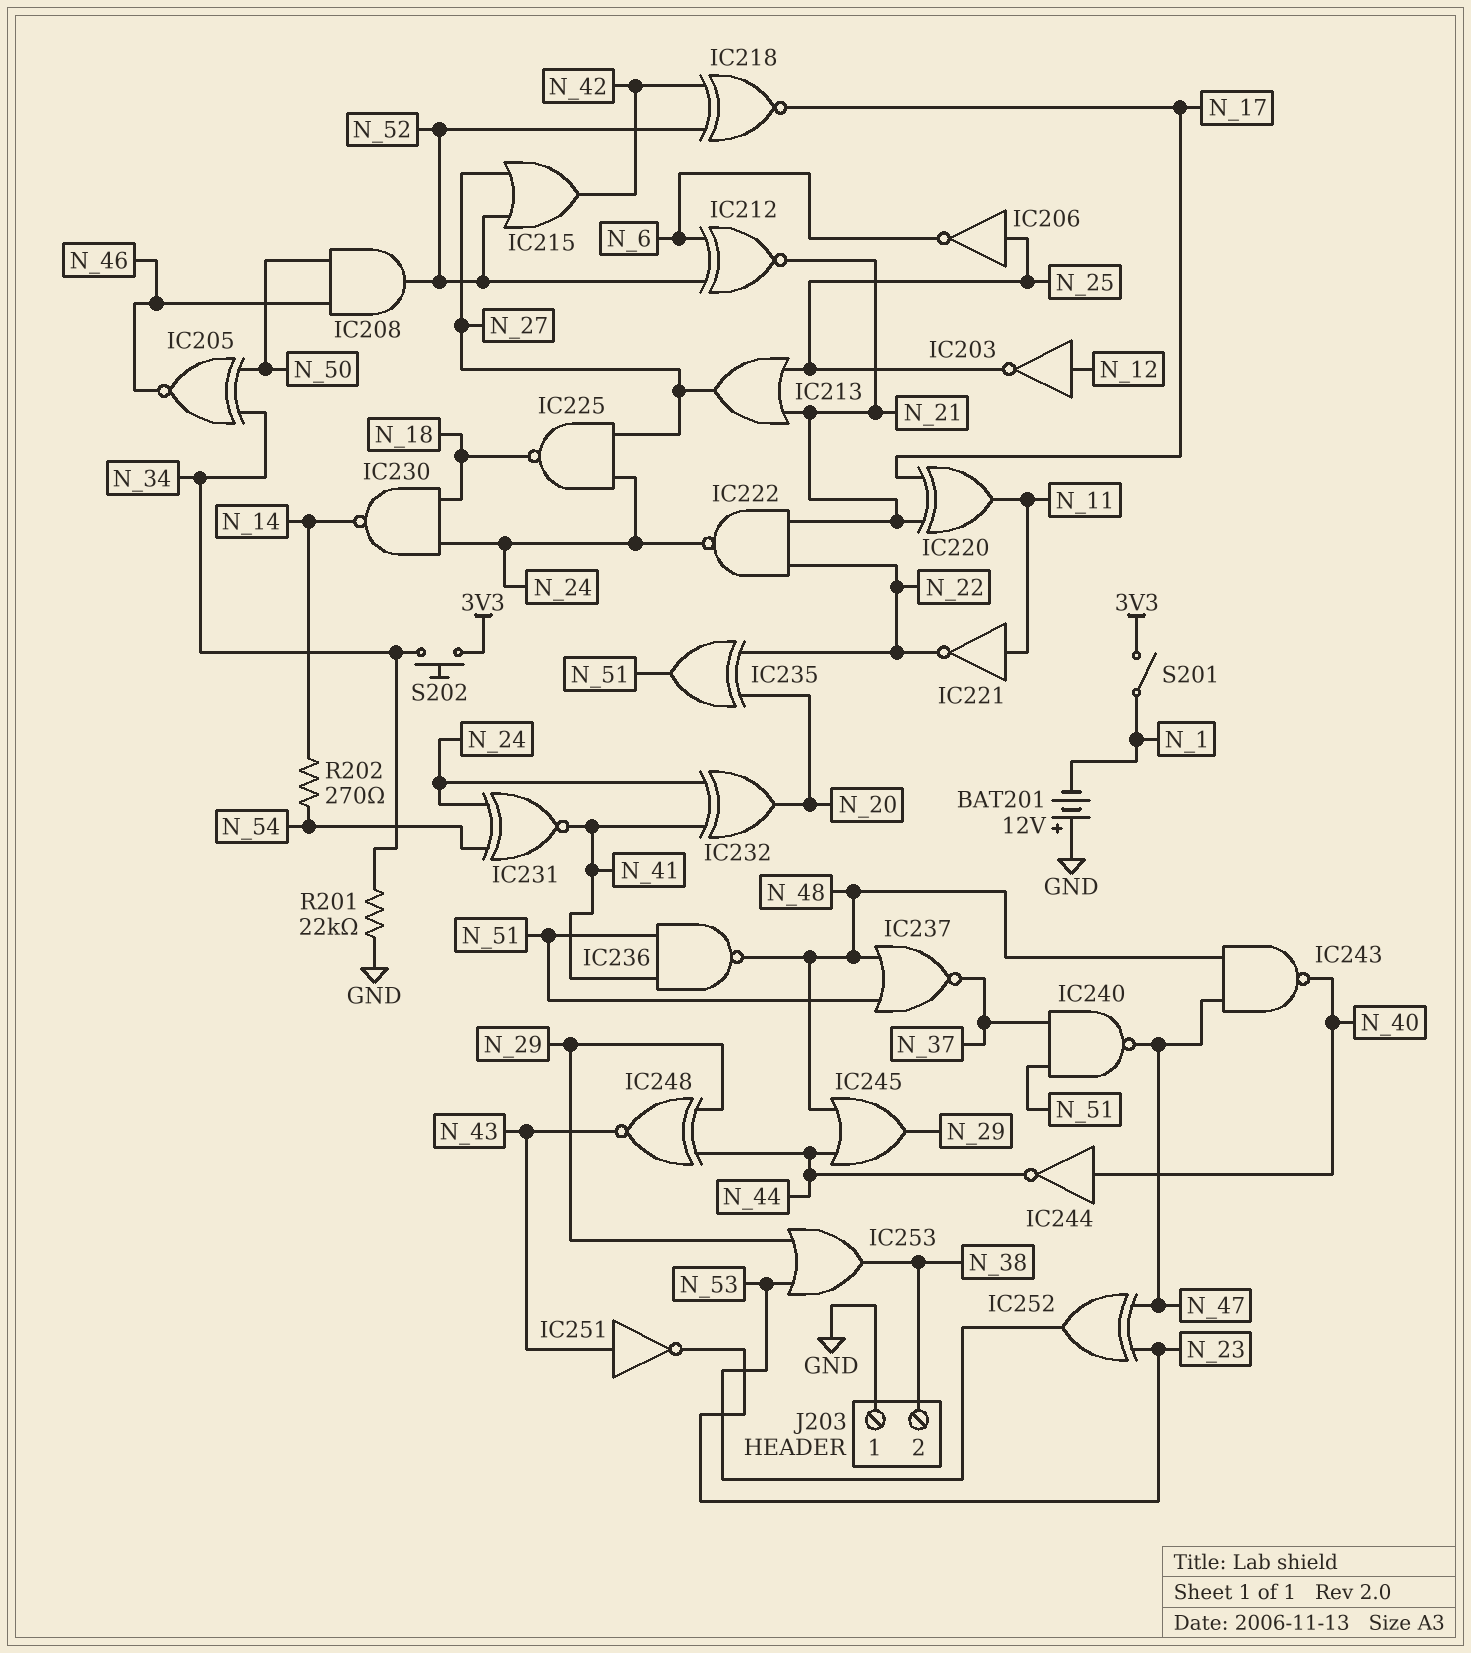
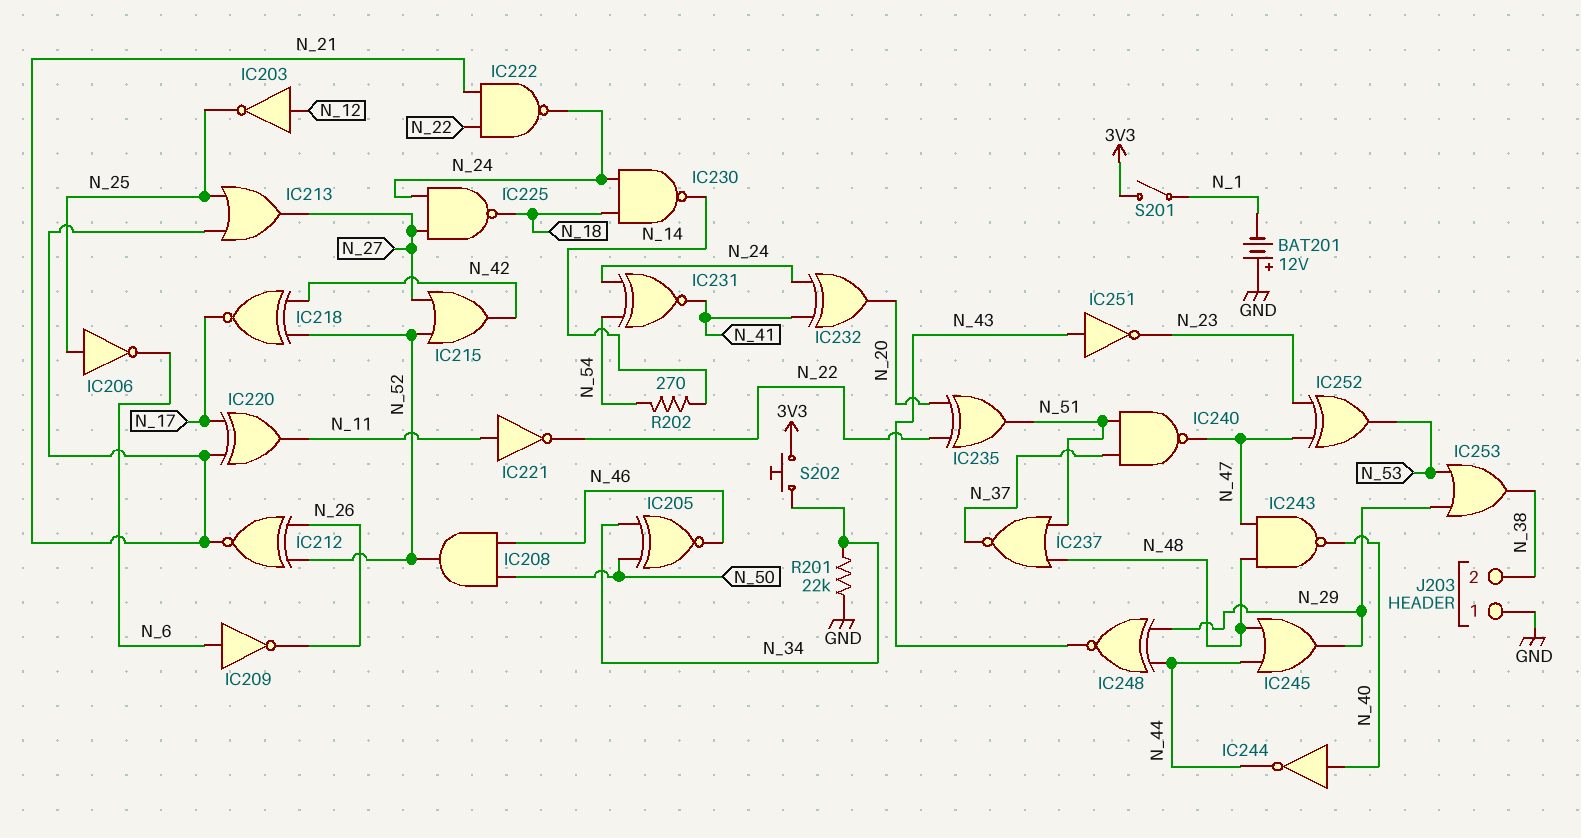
IC209: none -> NOT (in N_6, out N_26)
IC212: XNOR (in N_6, in N_52, out N_21) -> XNOR (in N_26, in N_52, out N_21)
IC236: NAND (in N_41, in N_51, out N_48) -> none

